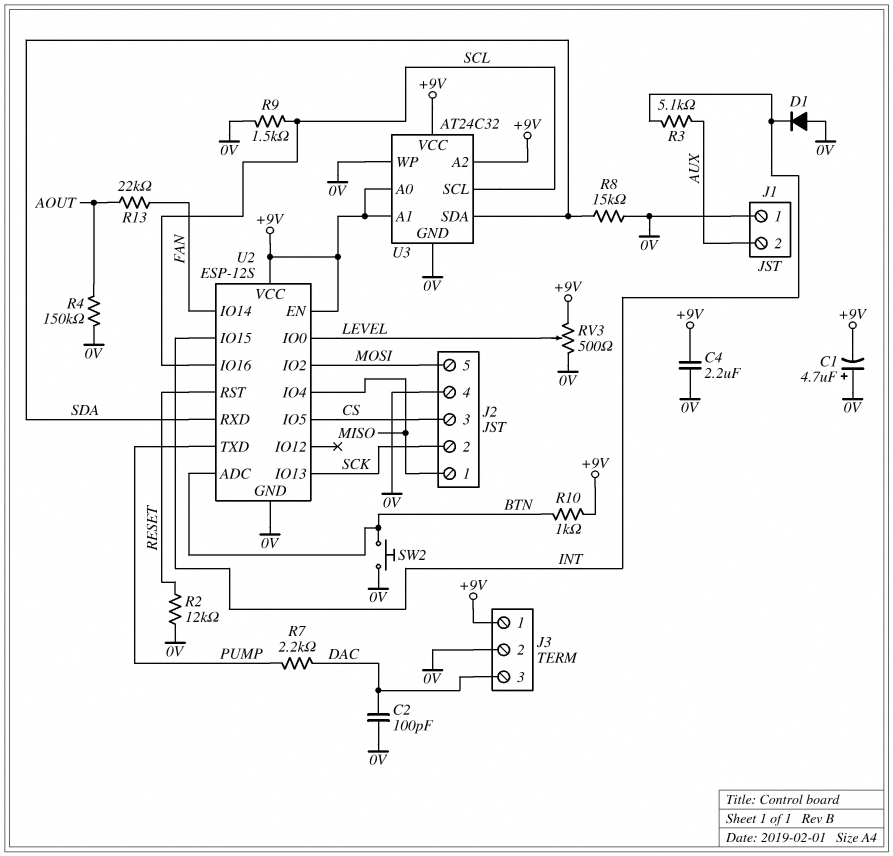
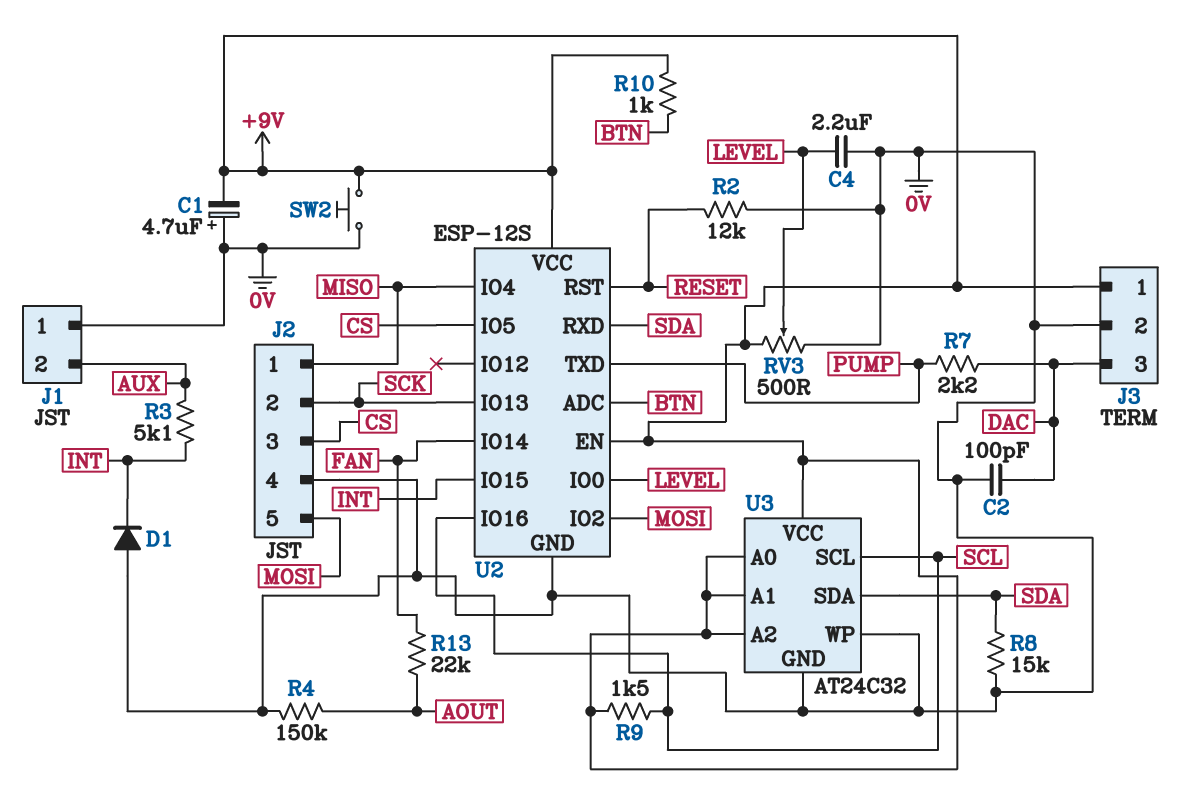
C4: 2.2uF (+9V, 0V) -> 2.2uF (0V, LEVEL)
R9: 1.5k (0V, SCL) -> 1.5k (+9V, SCL)
SW2: button (0V, BTN) -> button (+9V, 0V)

